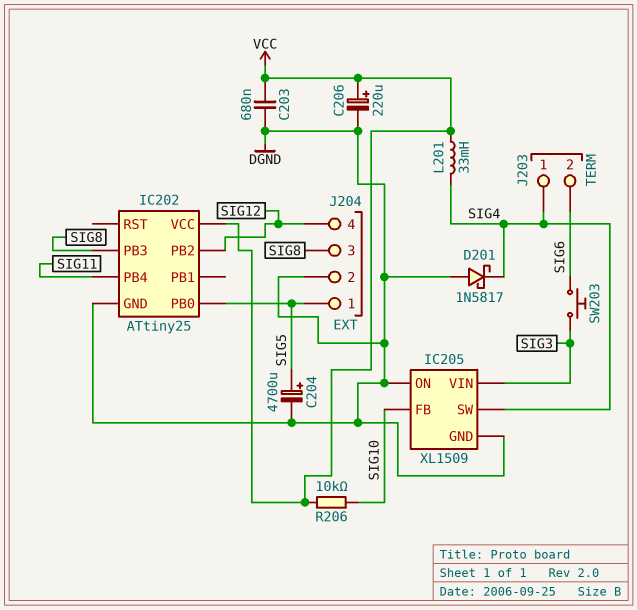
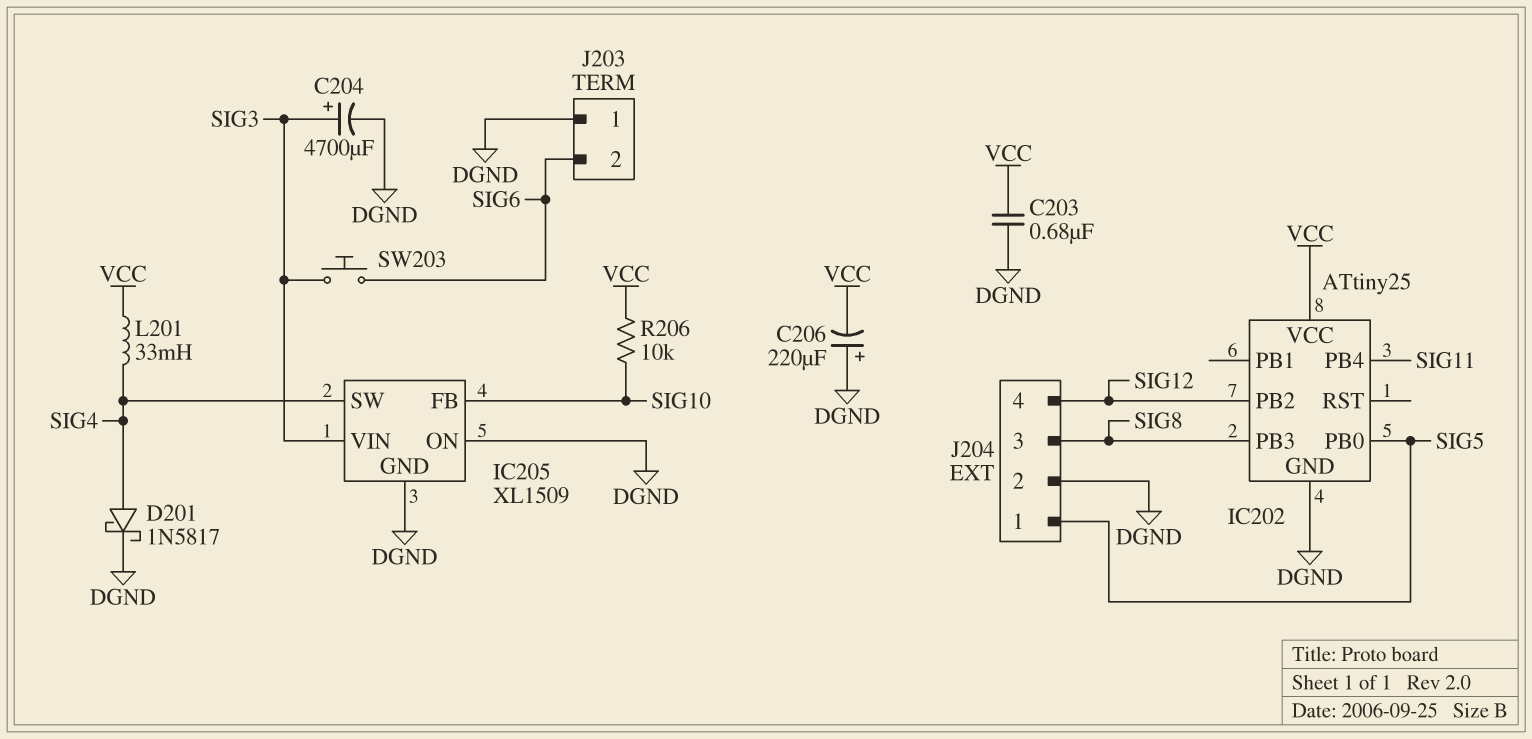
C204: 4700uF (plus SIG5, minus DGND) -> 4700uF (plus SIG3, minus DGND)
C206: 220uF (plus VCC, minus DGND) -> 220uF (plus DGND, minus VCC)
D201: schottky 1N5817 (A DGND, K SIG4) -> schottky 1N5817 (A SIG4, K DGND)
J203 pin 1: SIG4 -> DGND

